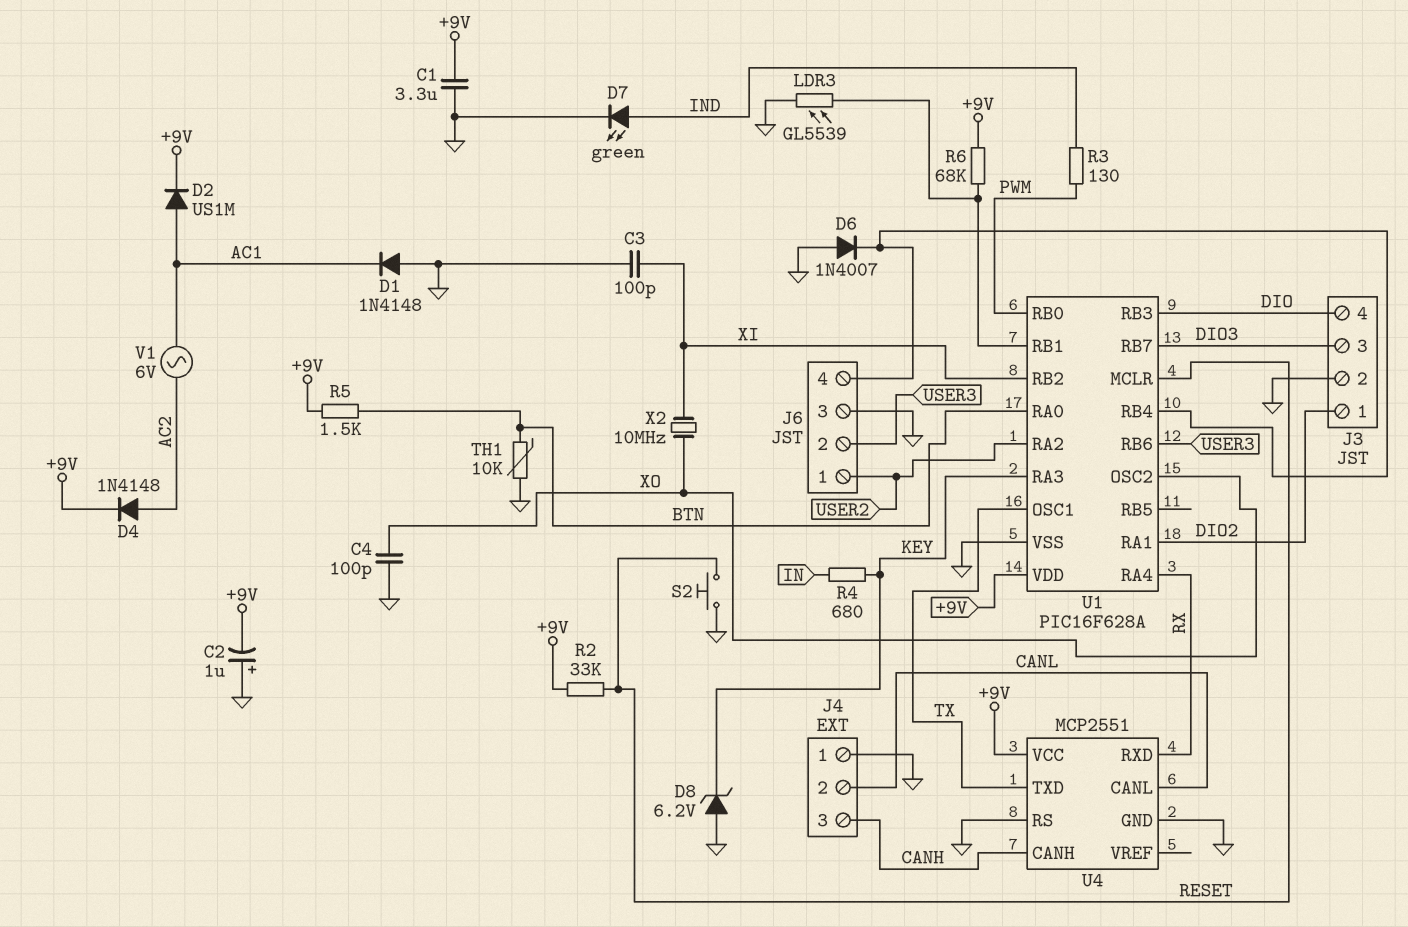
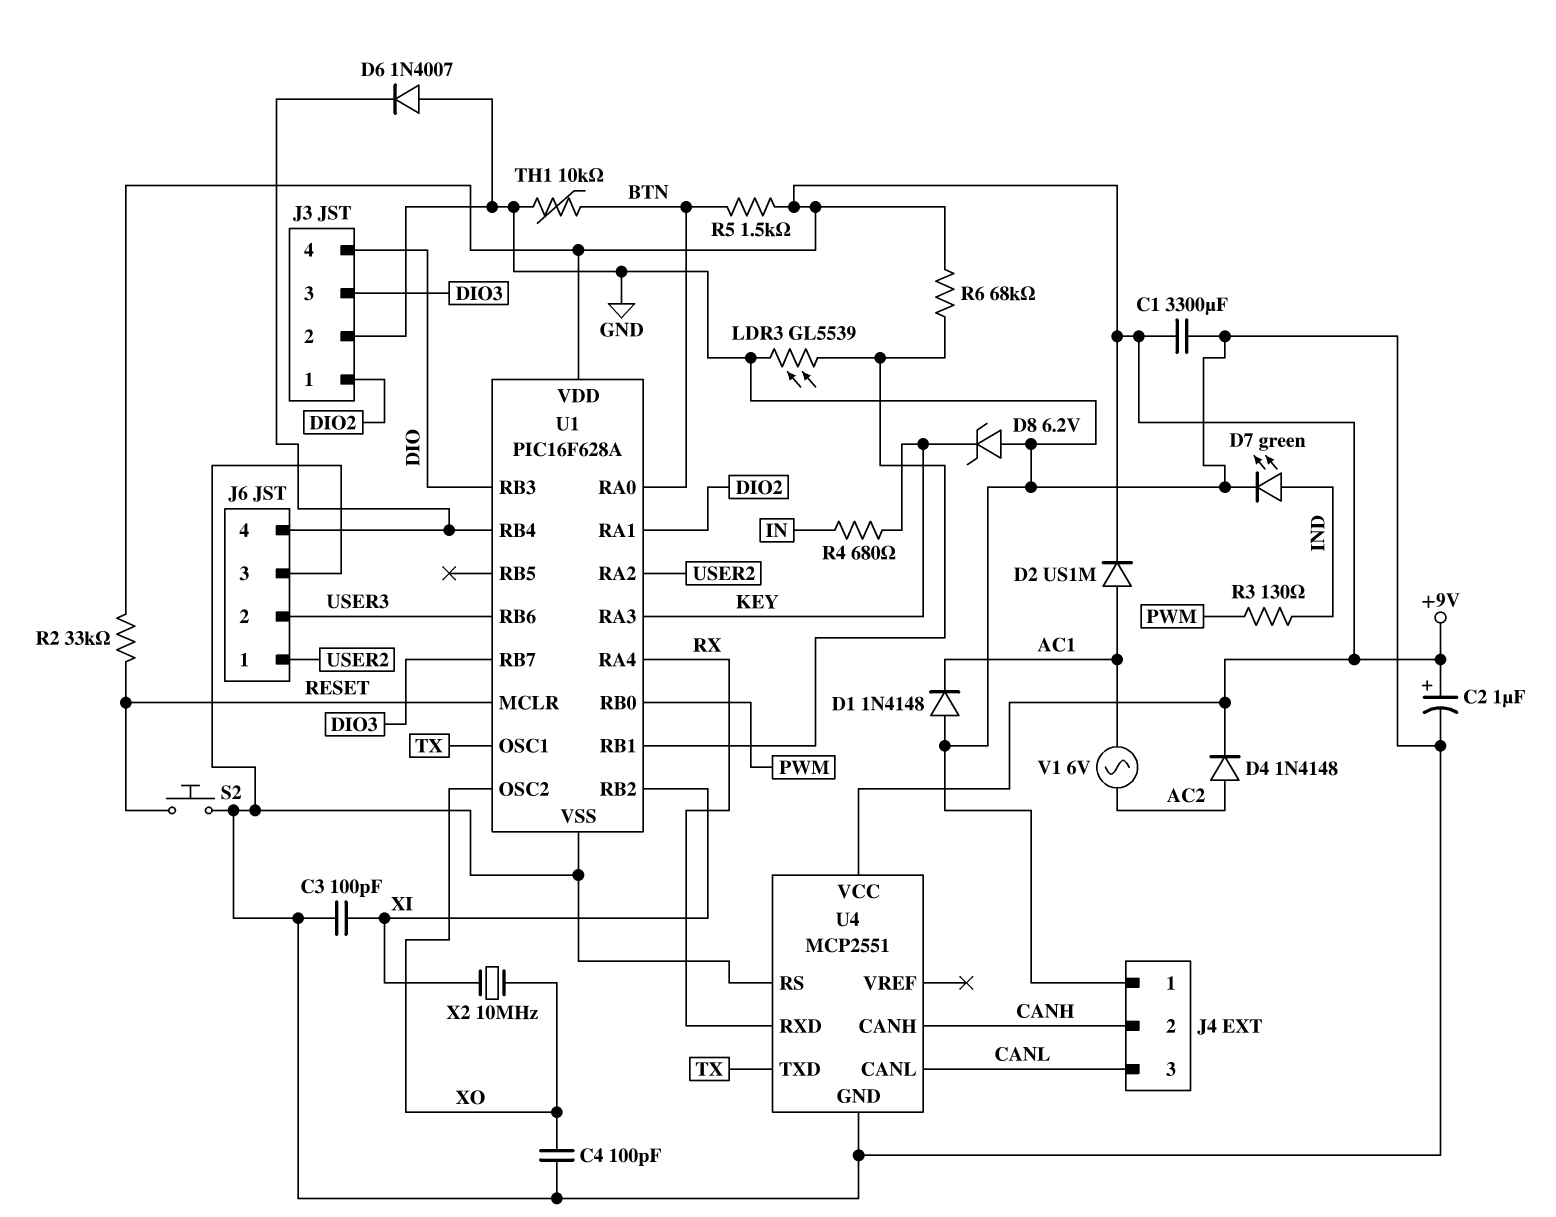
C1: 3.3uF (+9V, GND) -> 3300uF (+9V, GND)
C2: 1uF (plus GND, minus +9V) -> 1uF (plus +9V, minus GND)
J4 pin 2: CANL -> CANH
J4 pin 3: CANH -> CANL

